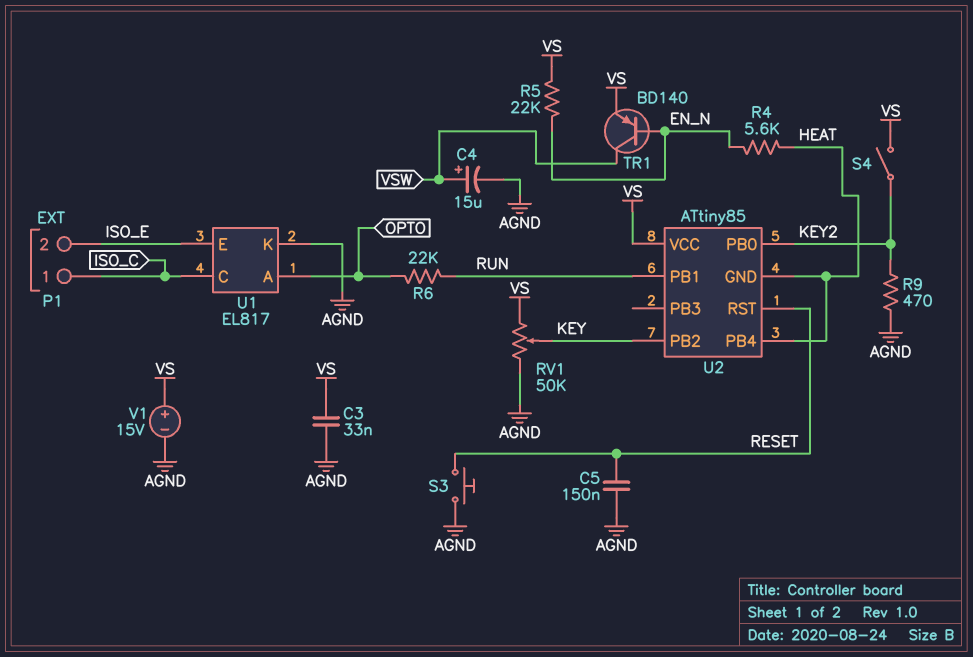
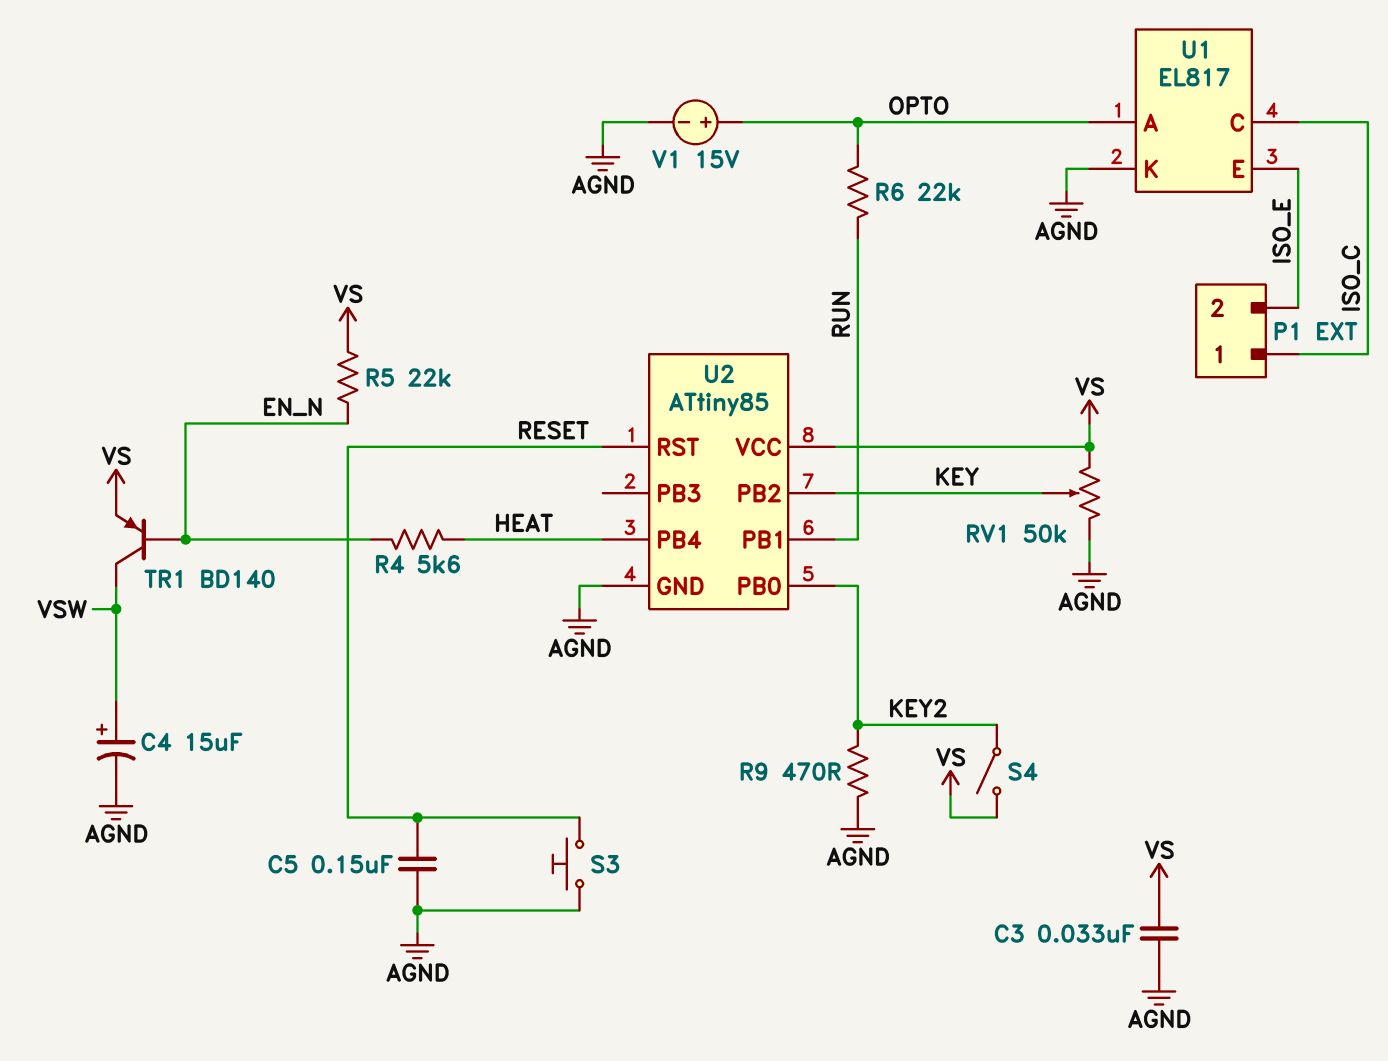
U2 pin GND: HEAT -> AGND
V1: 15V (plus VS, minus AGND) -> 15V (plus OPTO, minus AGND)

